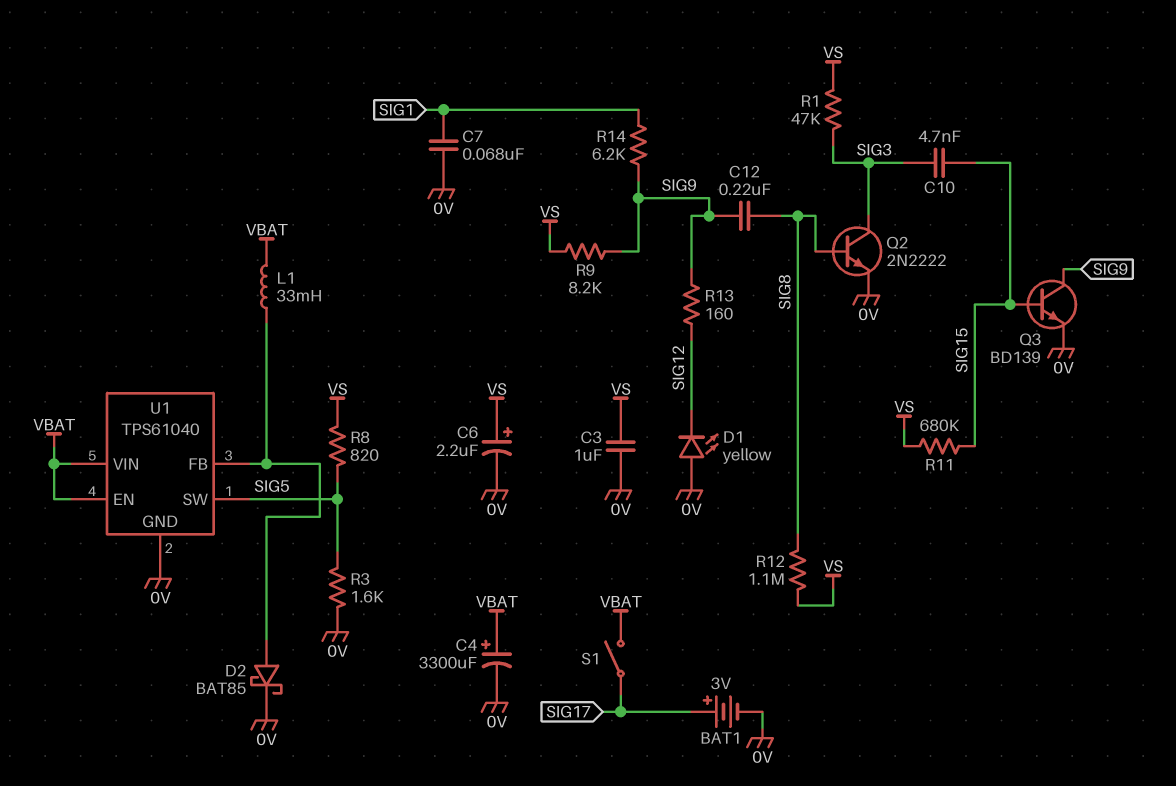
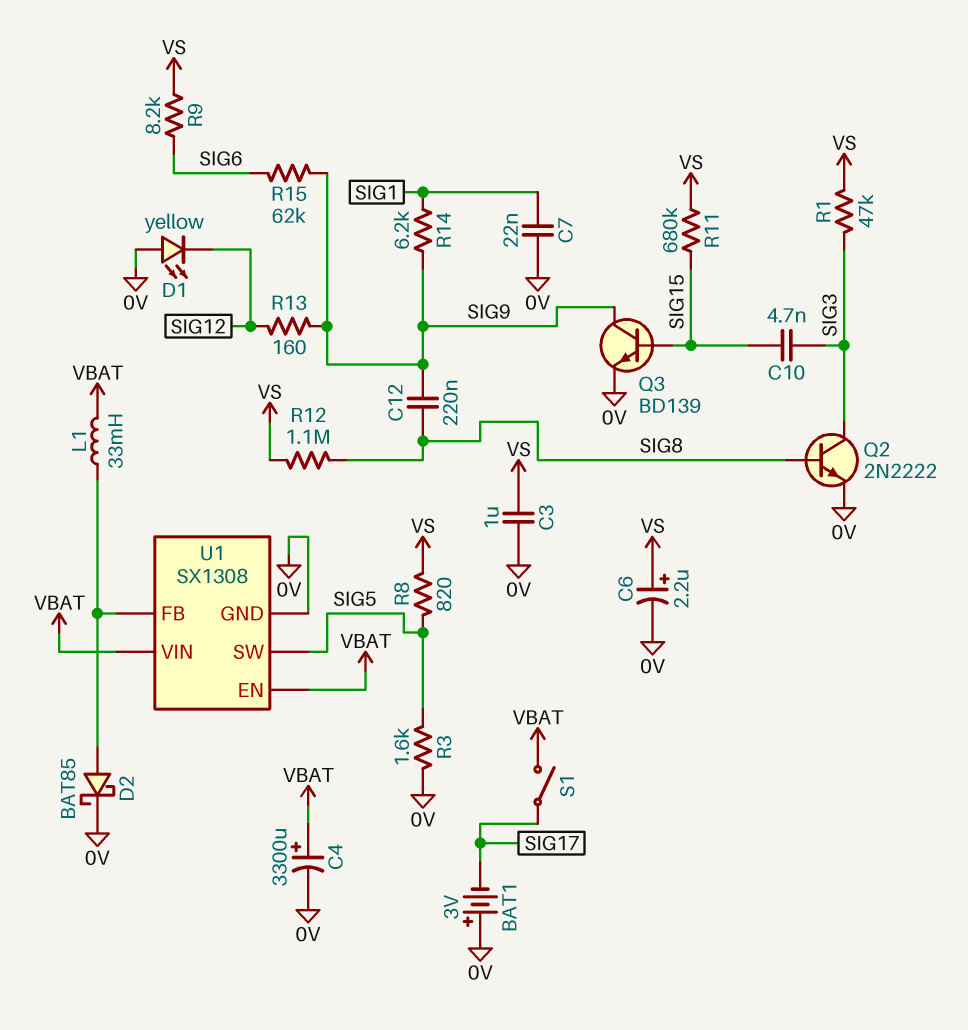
BAT1: 3V (plus SIG17, minus 0V) -> 3V (plus 0V, minus SIG17)
C7: 68nF (0V, SIG1) -> 22nF (0V, SIG1)
R9: 8.2k (SIG9, VS) -> 8.2k (SIG6, VS)
R15: none -> 62k (SIG6, SIG9)
U1: TPS61040 -> SX1308

